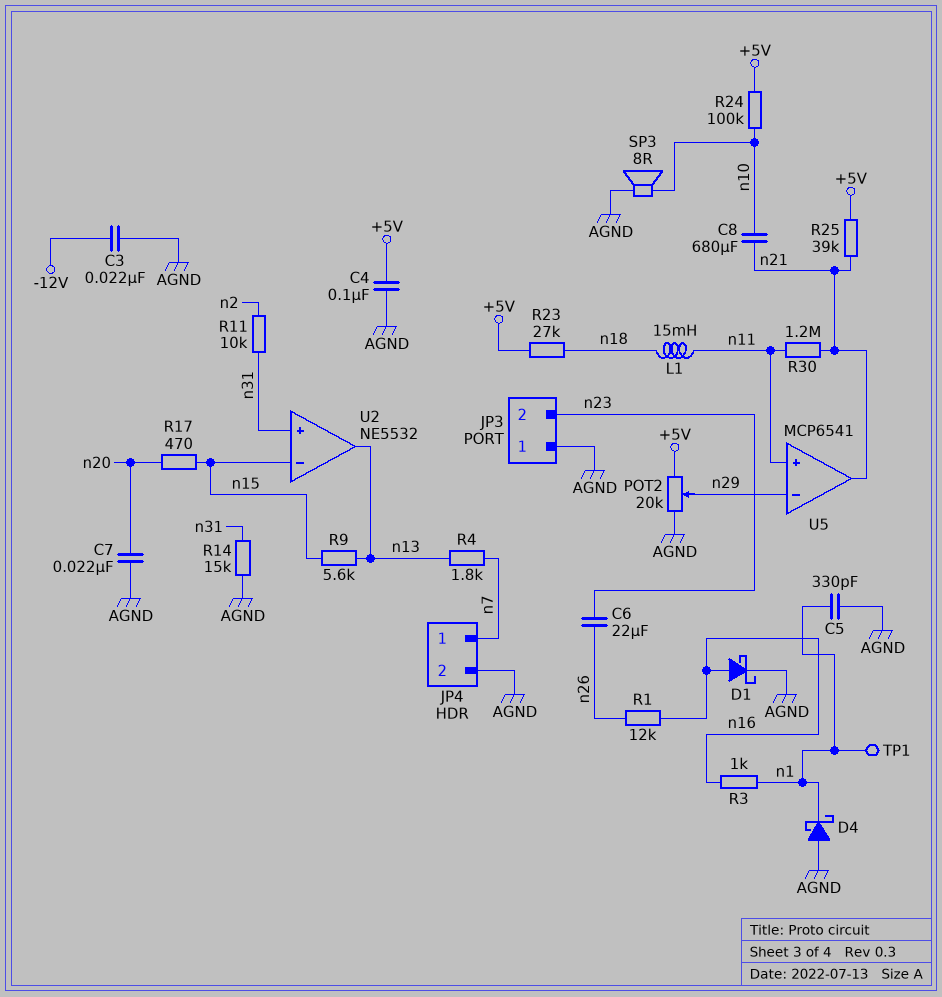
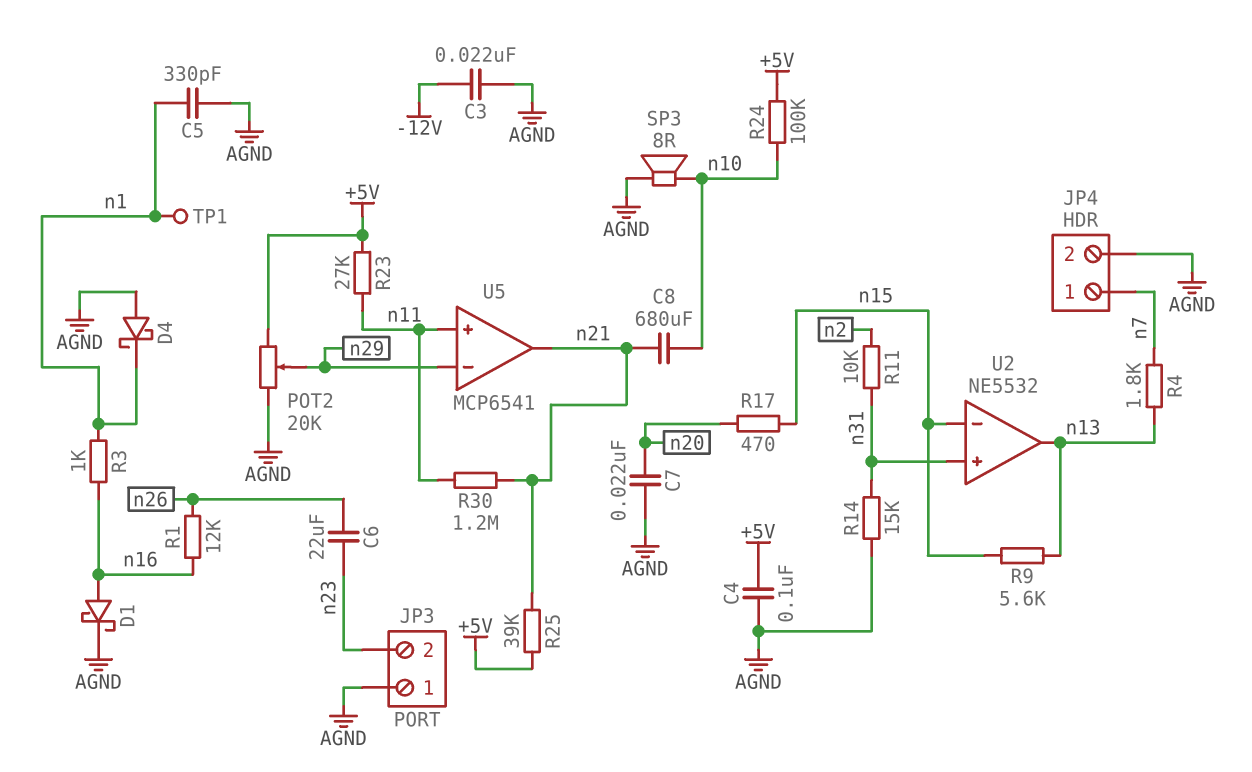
L1: 15mH (n11, n18) -> none
R23: 27k (+5V, n18) -> 27k (+5V, n11)

